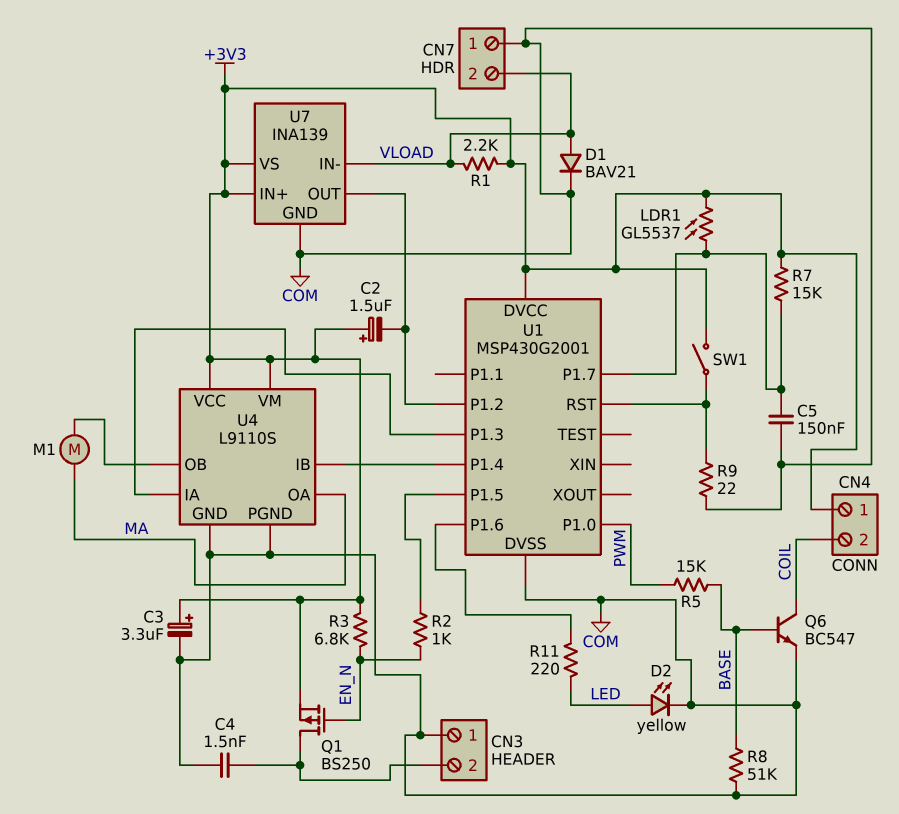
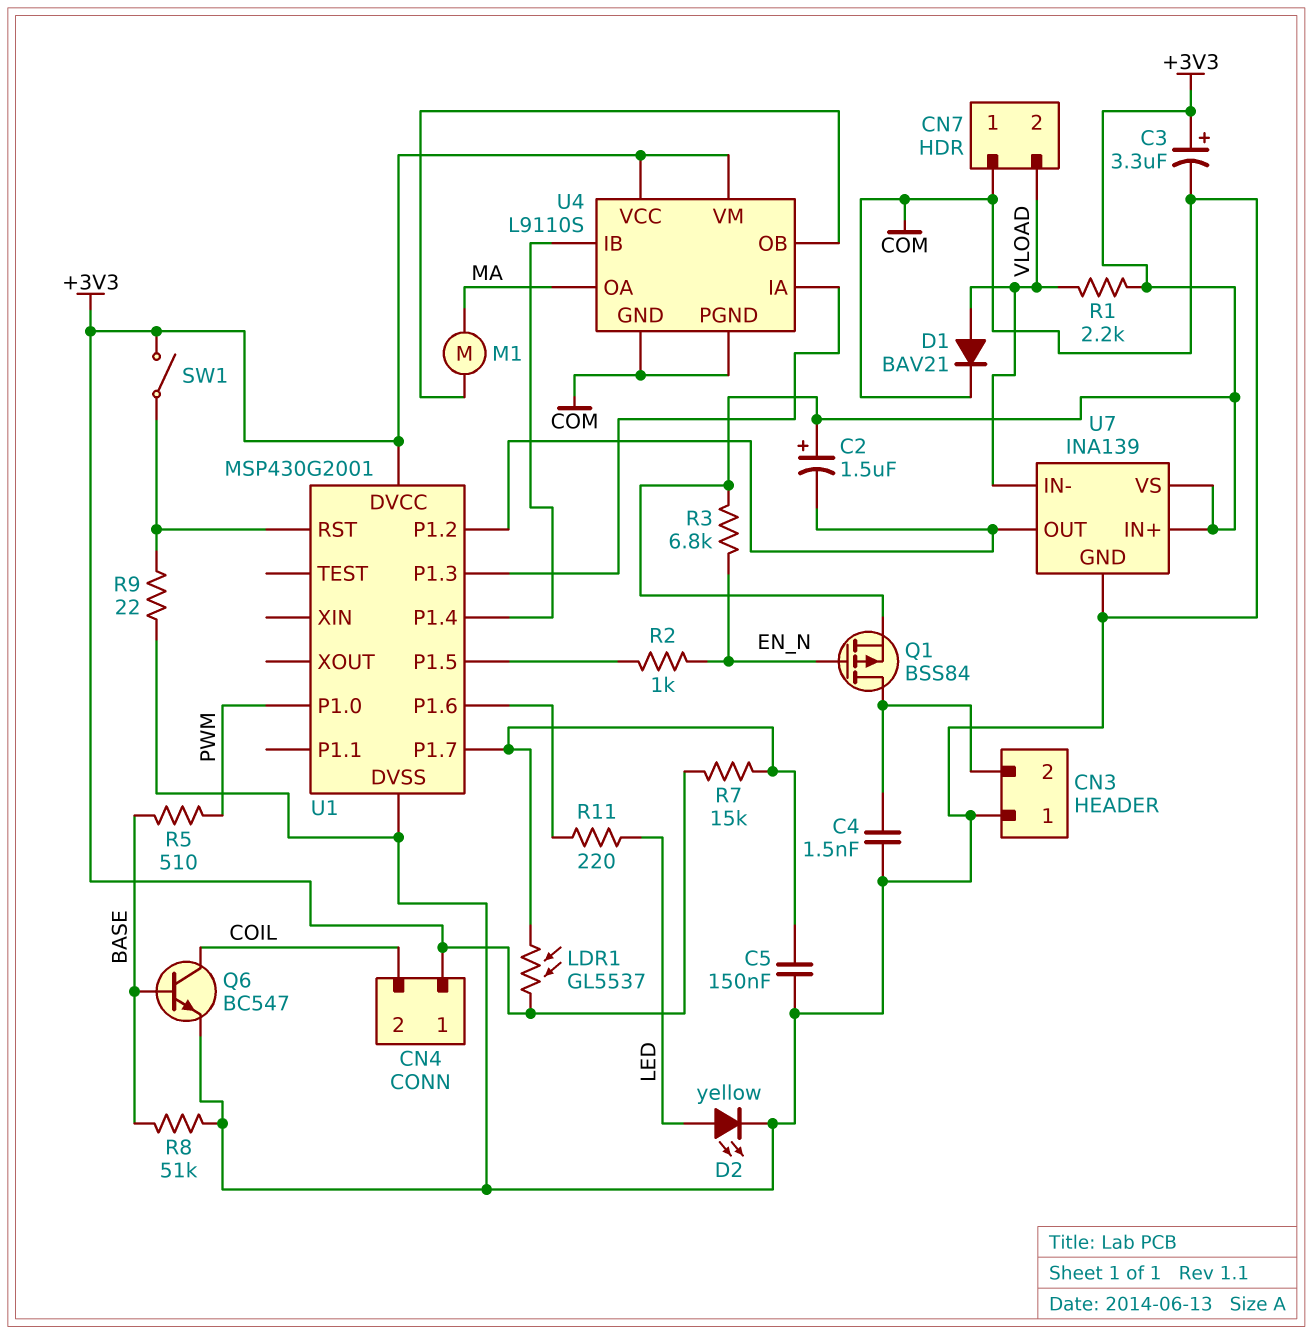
Q1: PMOS BS250 (G EN_N, D CN3/2, S +3V3) -> PMOS BSS84 (G EN_N, D CN3/2, S +3V3)
R5: 15k (BASE, PWM) -> 510 (BASE, PWM)

